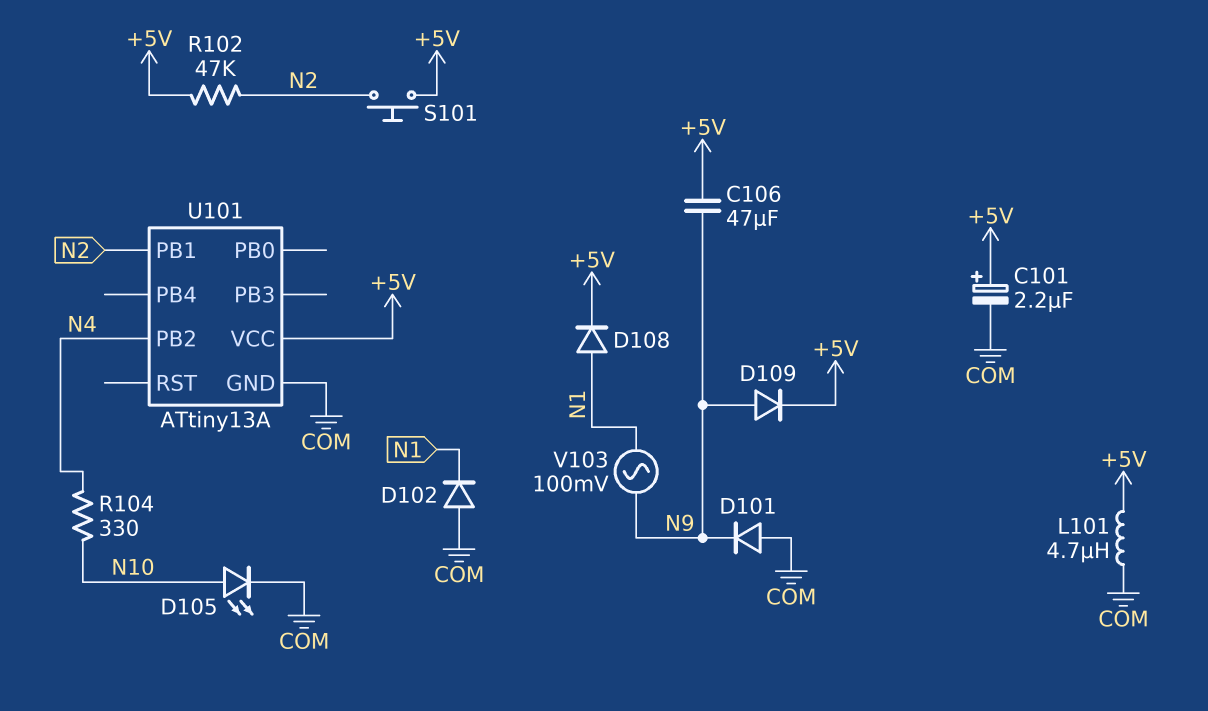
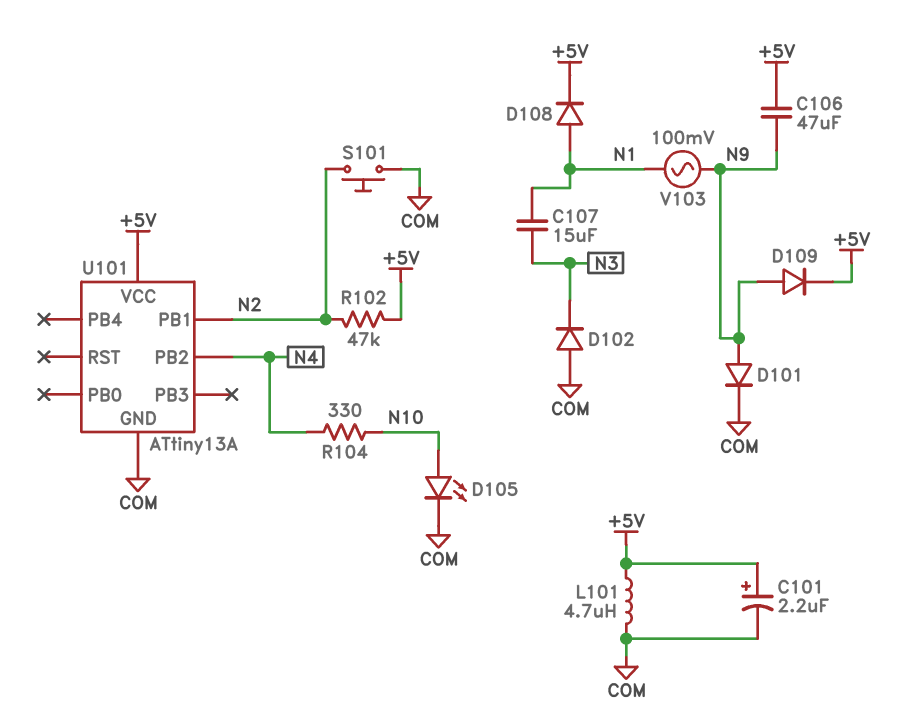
C107: none -> 15uF (N1, N3)
D101: diode (A COM, K N9) -> diode (A N9, K COM)
D102: diode (A COM, K N1) -> diode (A COM, K N3)
S101: button (+5V, N2) -> button (COM, N2)

